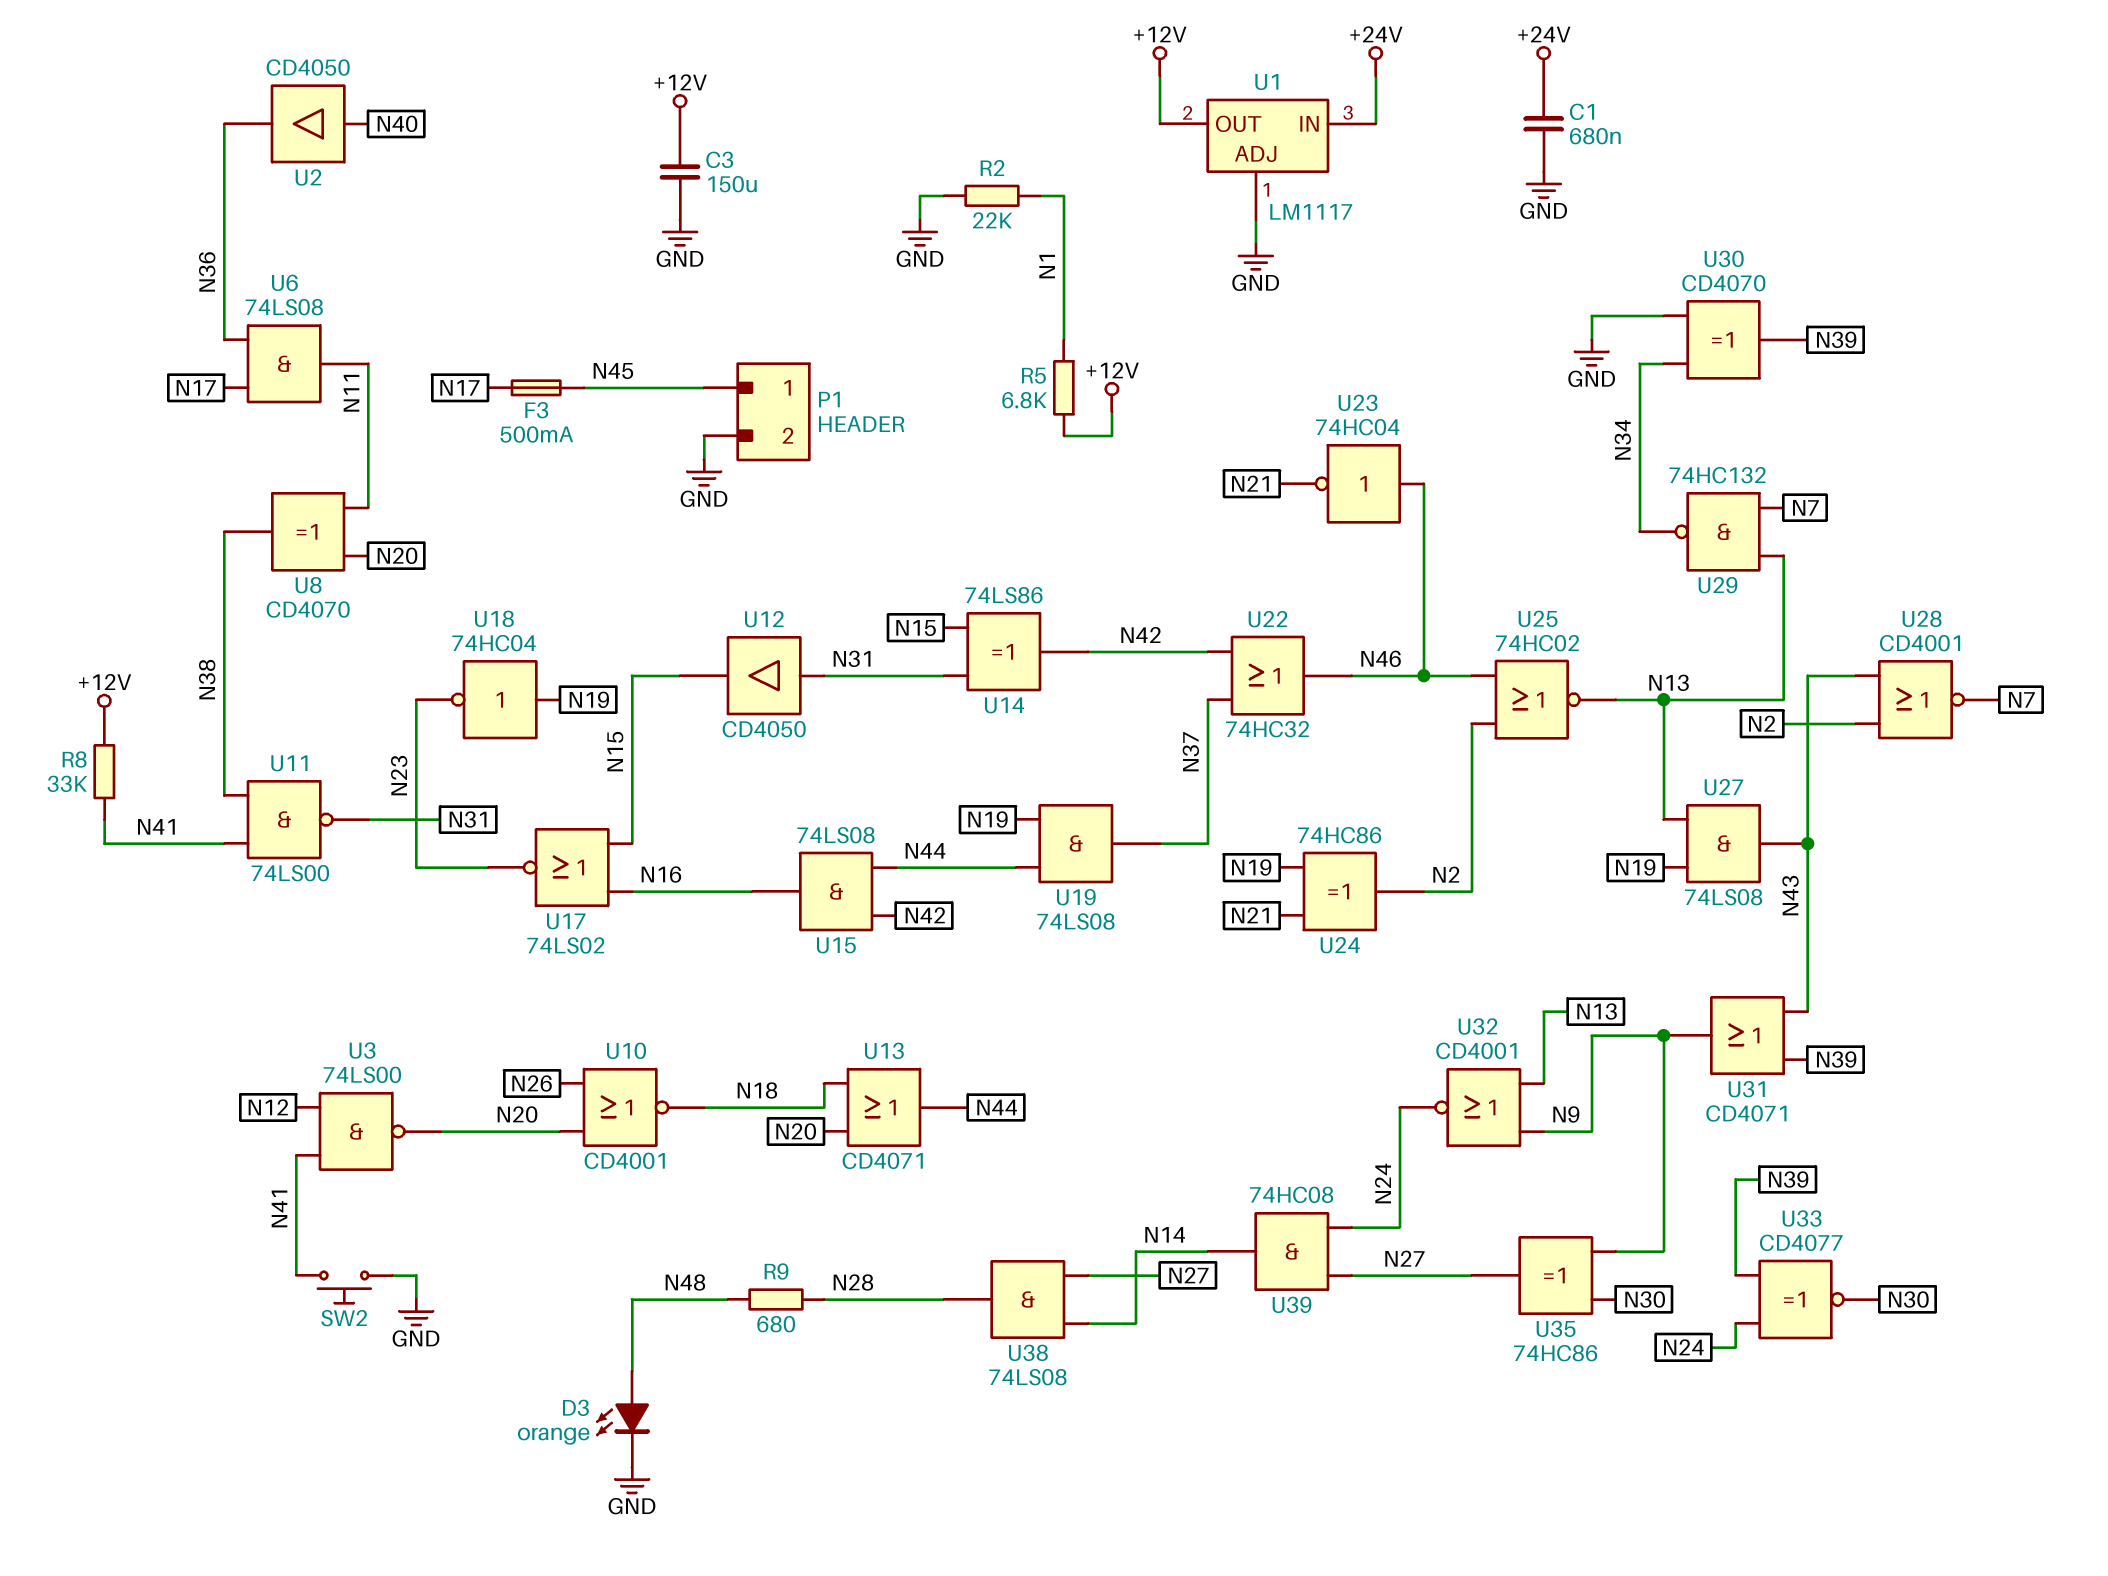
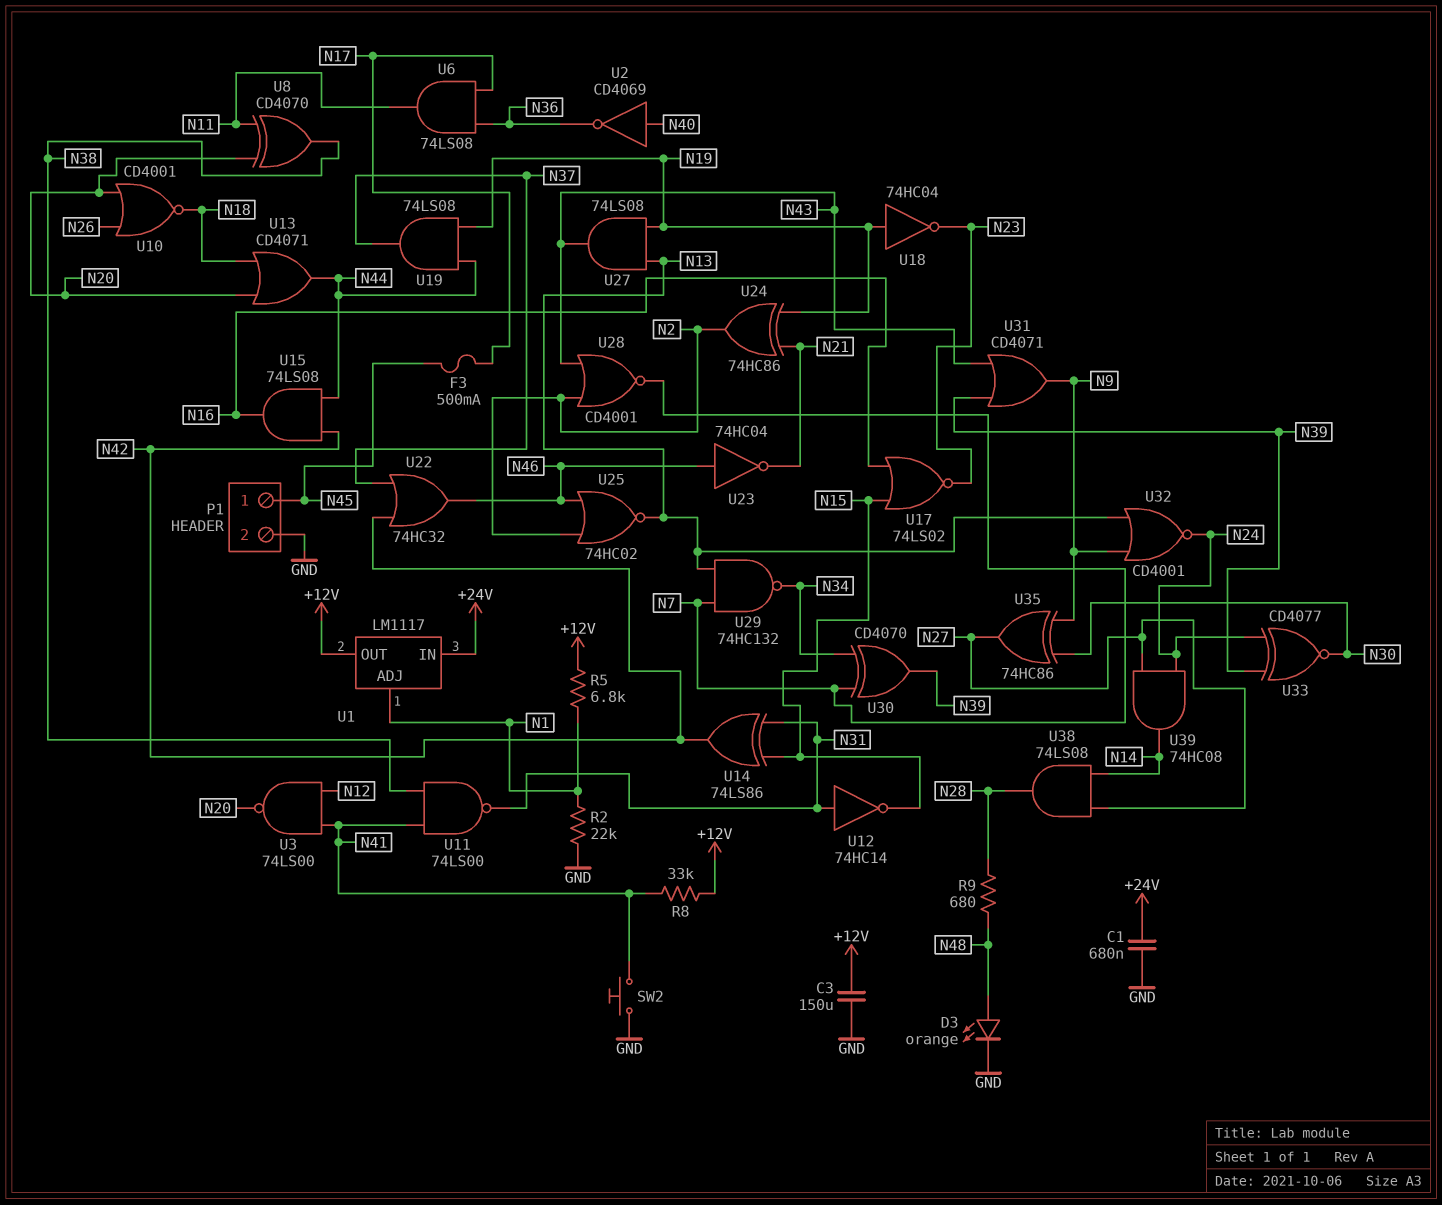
U1 pin ADJ: GND -> N1
U2: buffer CD4050 (in N40, out N36) -> NOT CD4069 (in N40, out N36)
U12: buffer CD4050 (in N31, out N15) -> NOT 74HC14 (in N31, out N15)
U30: XOR CD4070 (in GND, in N34, out N39) -> XOR CD4070 (in N7, in N34, out N39)

